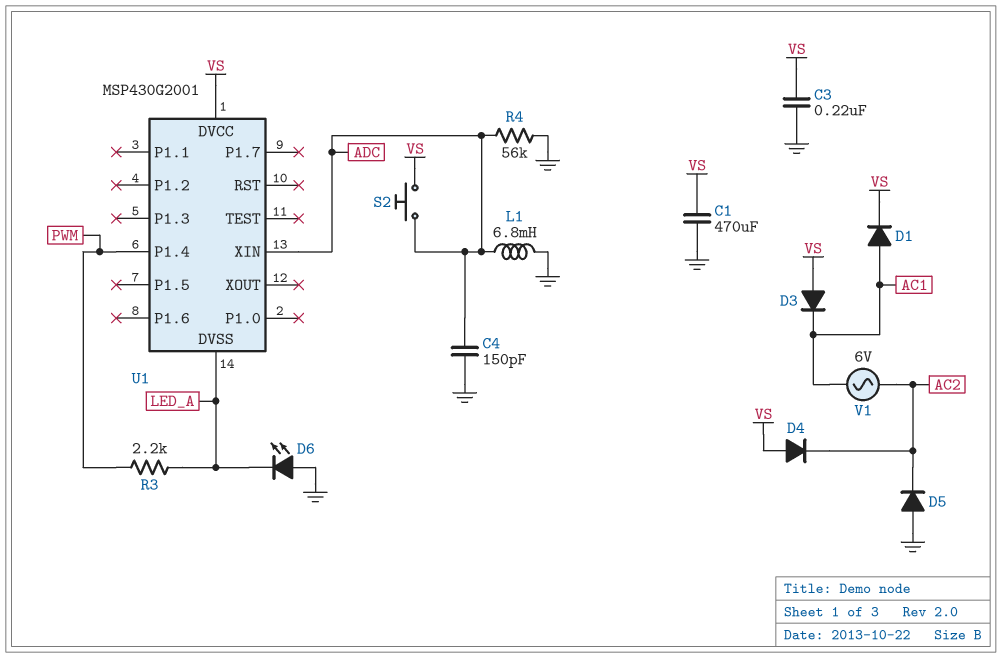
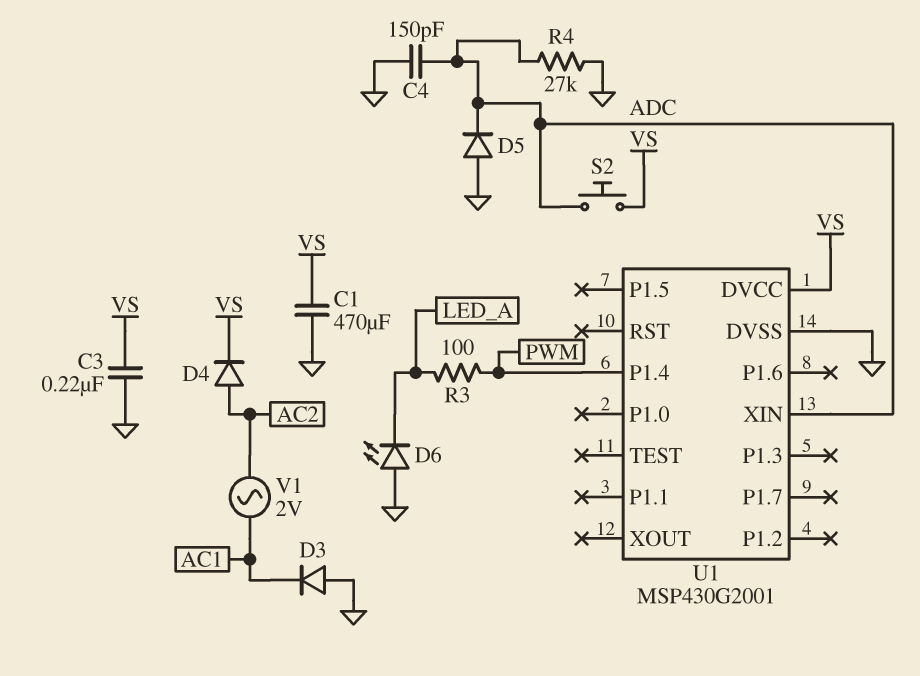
D1: diode (A AC1, K VS) -> none
D3: diode (A VS, K AC1) -> diode (A GND, K AC1)
D4: diode (A VS, K AC2) -> diode (A AC2, K VS)
D5: diode (A GND, K AC2) -> diode (A GND, K ADC)
L1: 6.8mH (ADC, GND) -> none
R3: 2.2k (LED_A, PWM) -> 100 (LED_A, PWM)
R4: 56k (ADC, GND) -> 27k (ADC, GND)
U1 pin DVSS: LED_A -> GND
V1: AC 6V (AC1, AC2) -> AC 2V (AC1, AC2)

